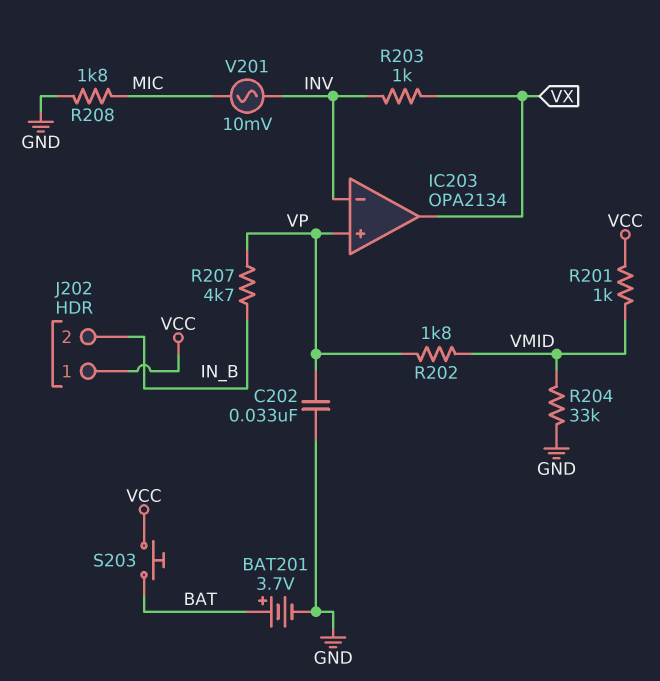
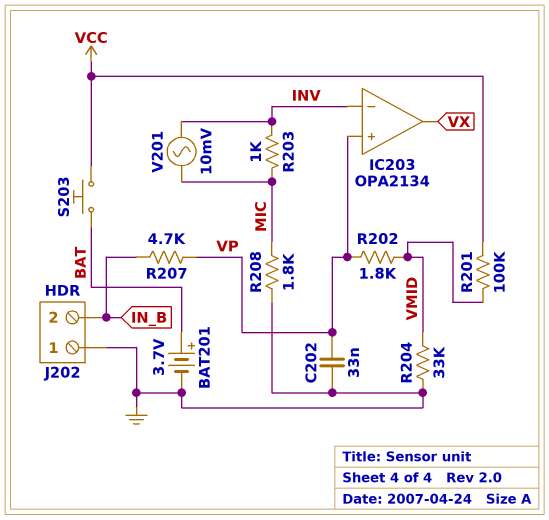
J202 pin 1: VCC -> GND
R201: 1k (VCC, VMID) -> 100k (VCC, VMID)
R203: 1k (INV, VX) -> 1k (INV, MIC)

